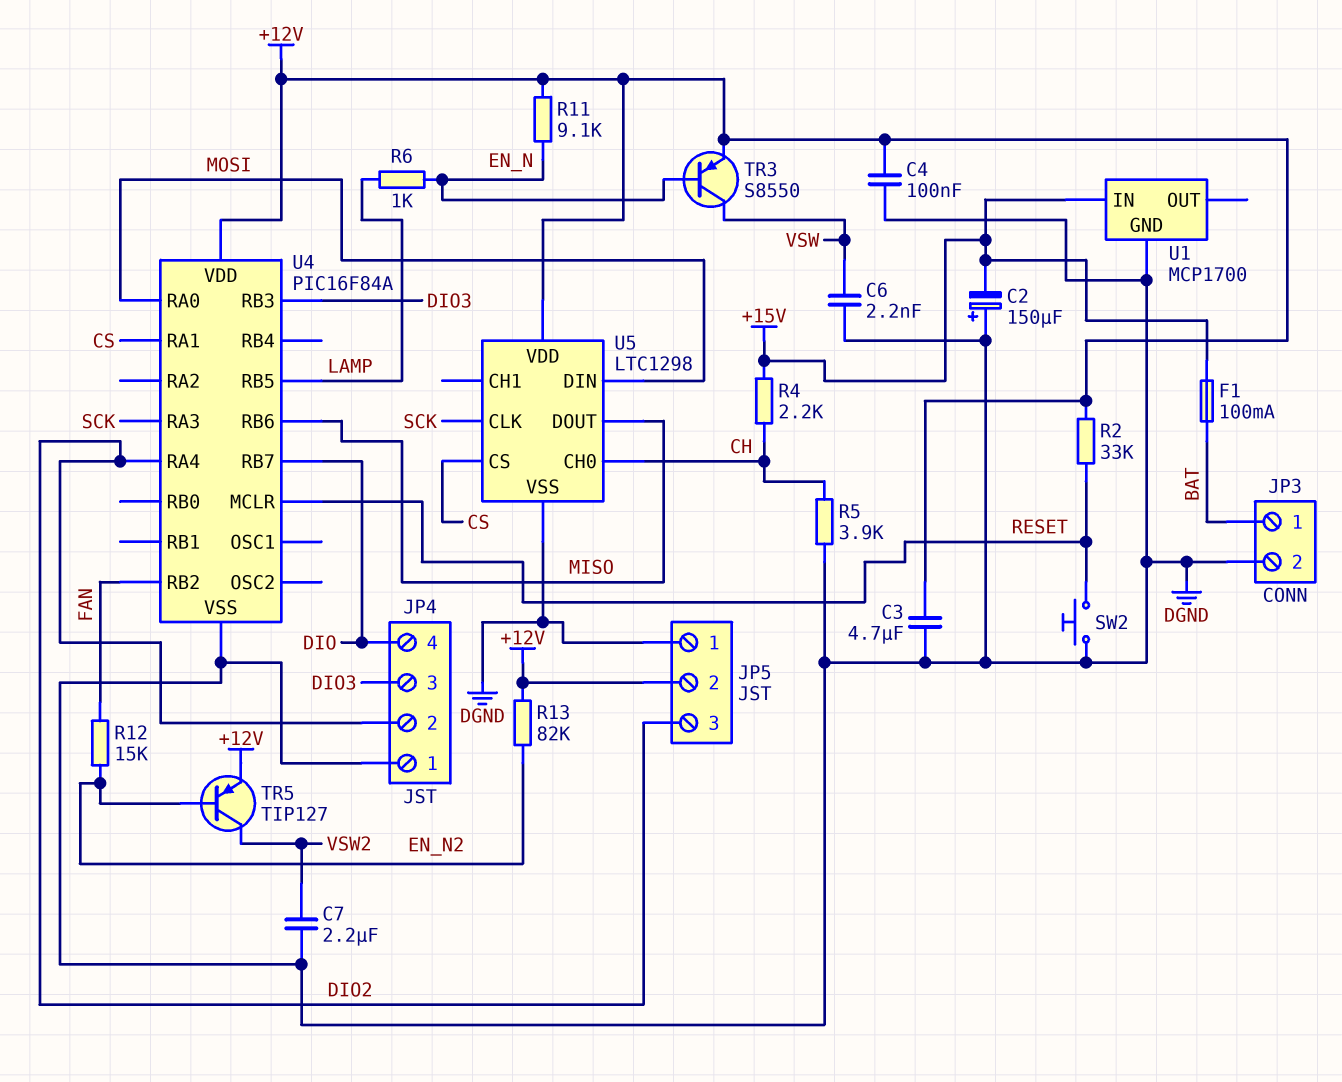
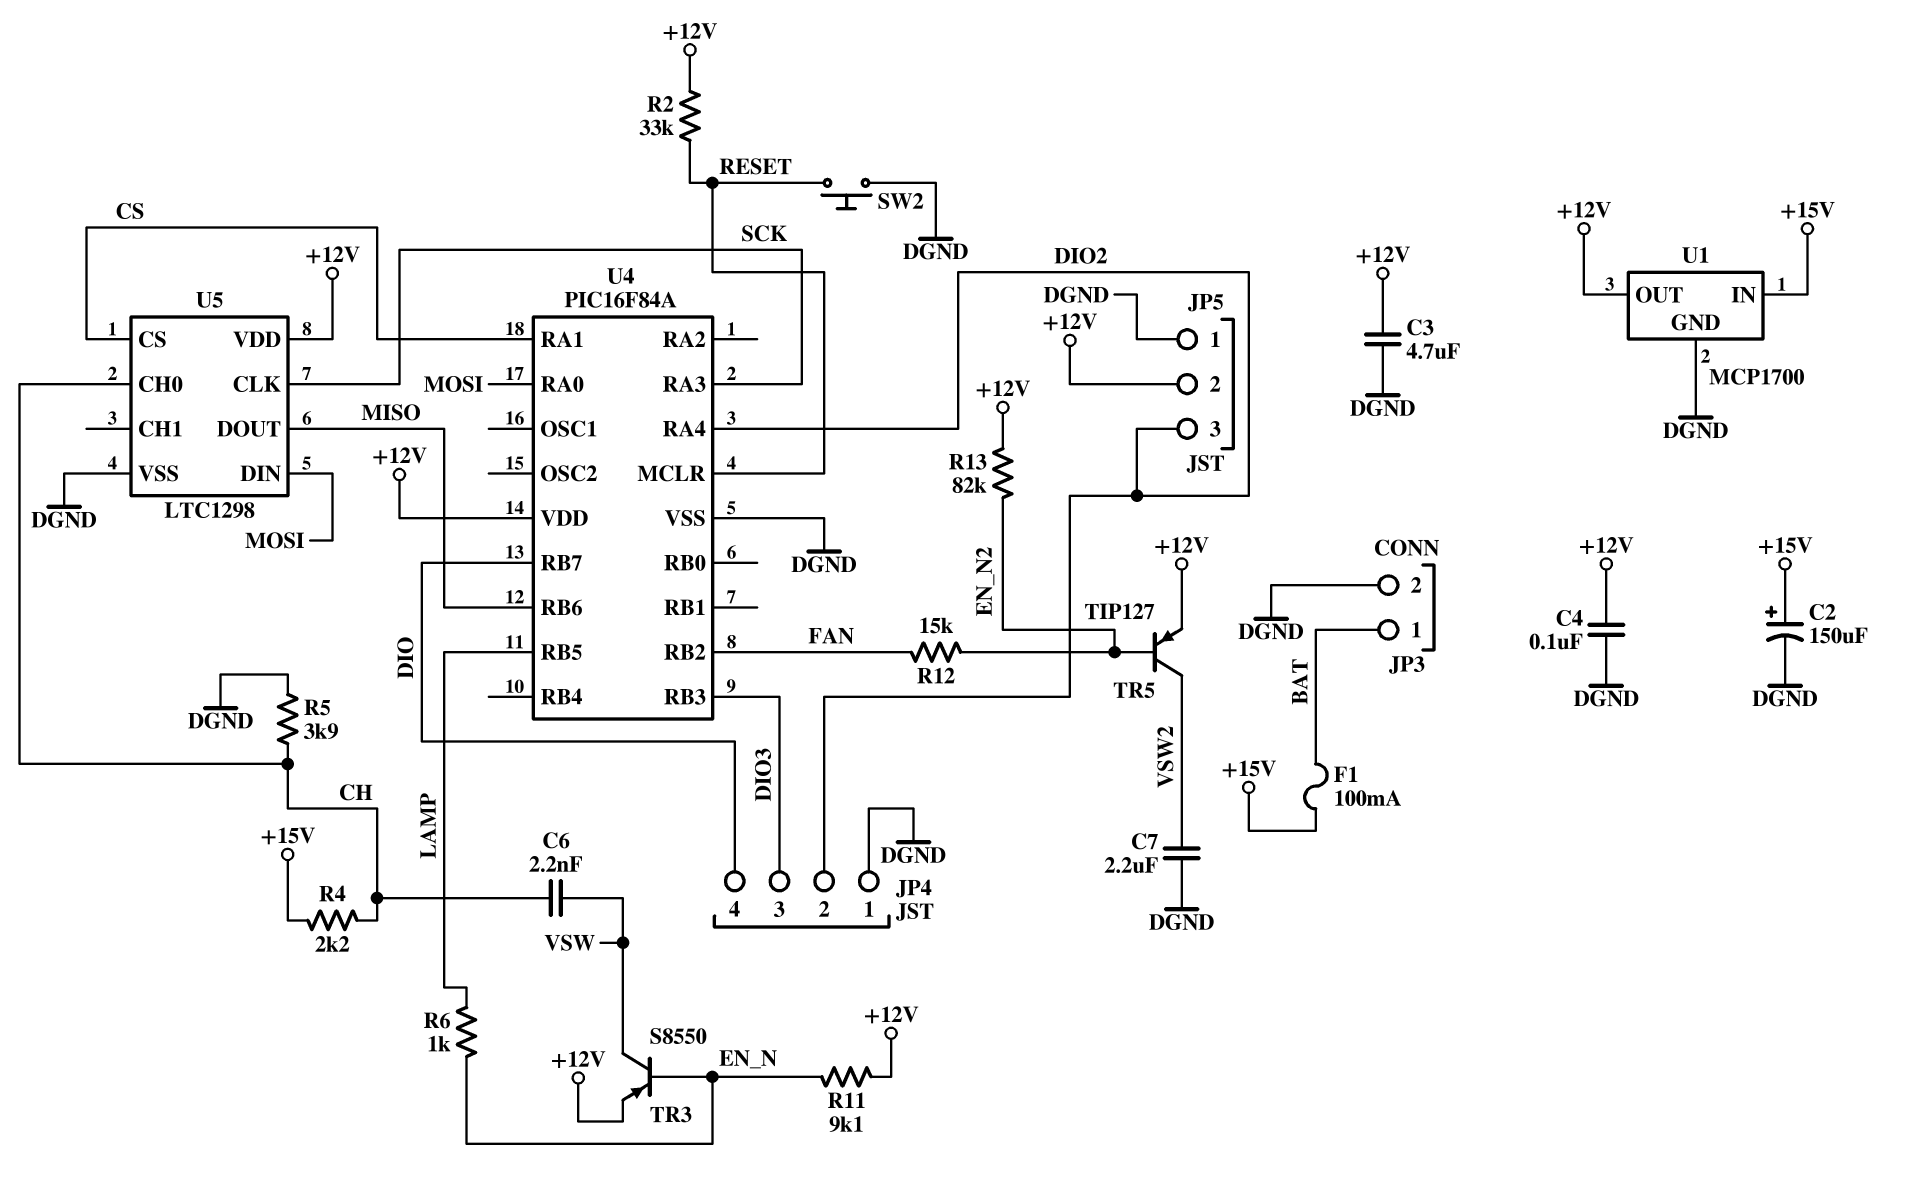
C2: 150uF (plus DGND, minus +15V) -> 150uF (plus +15V, minus DGND)
C6: 2.2nF (DGND, VSW) -> 2.2nF (CH, VSW)
U1 pin OUT: none -> +12V

